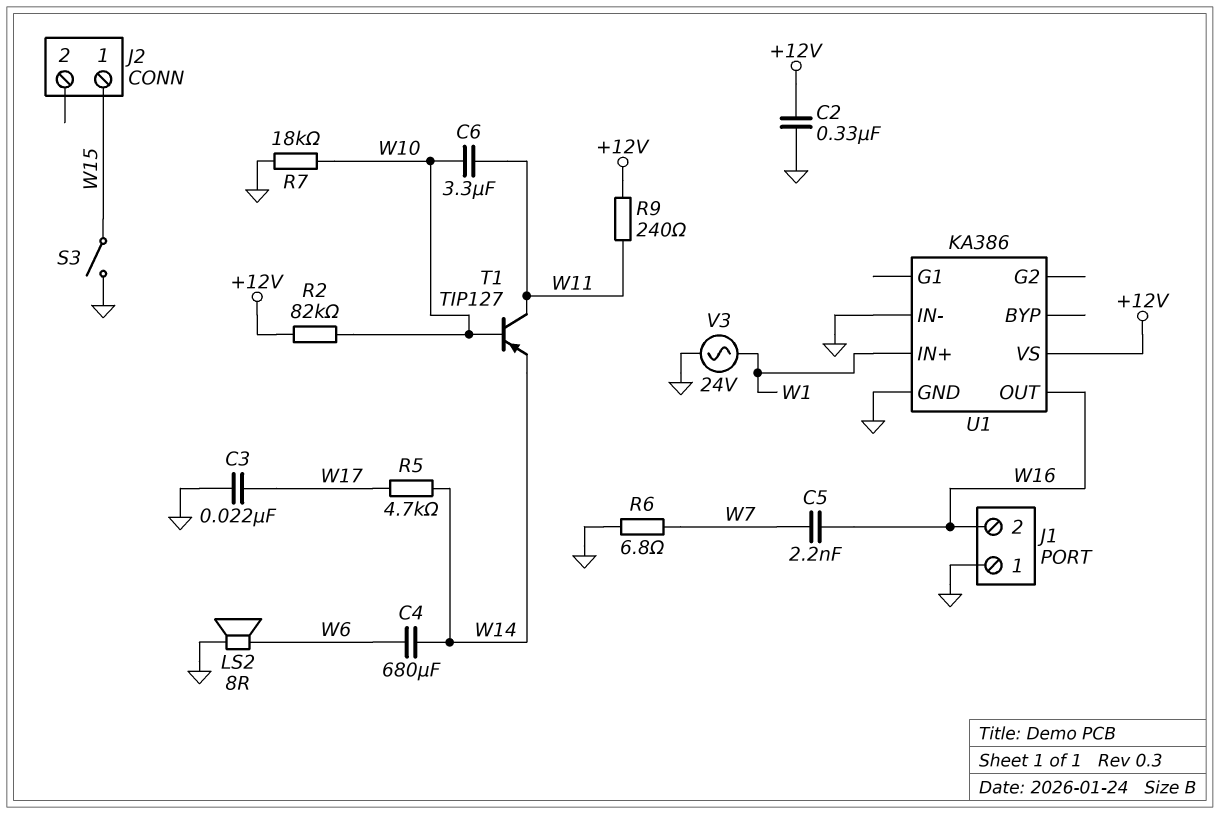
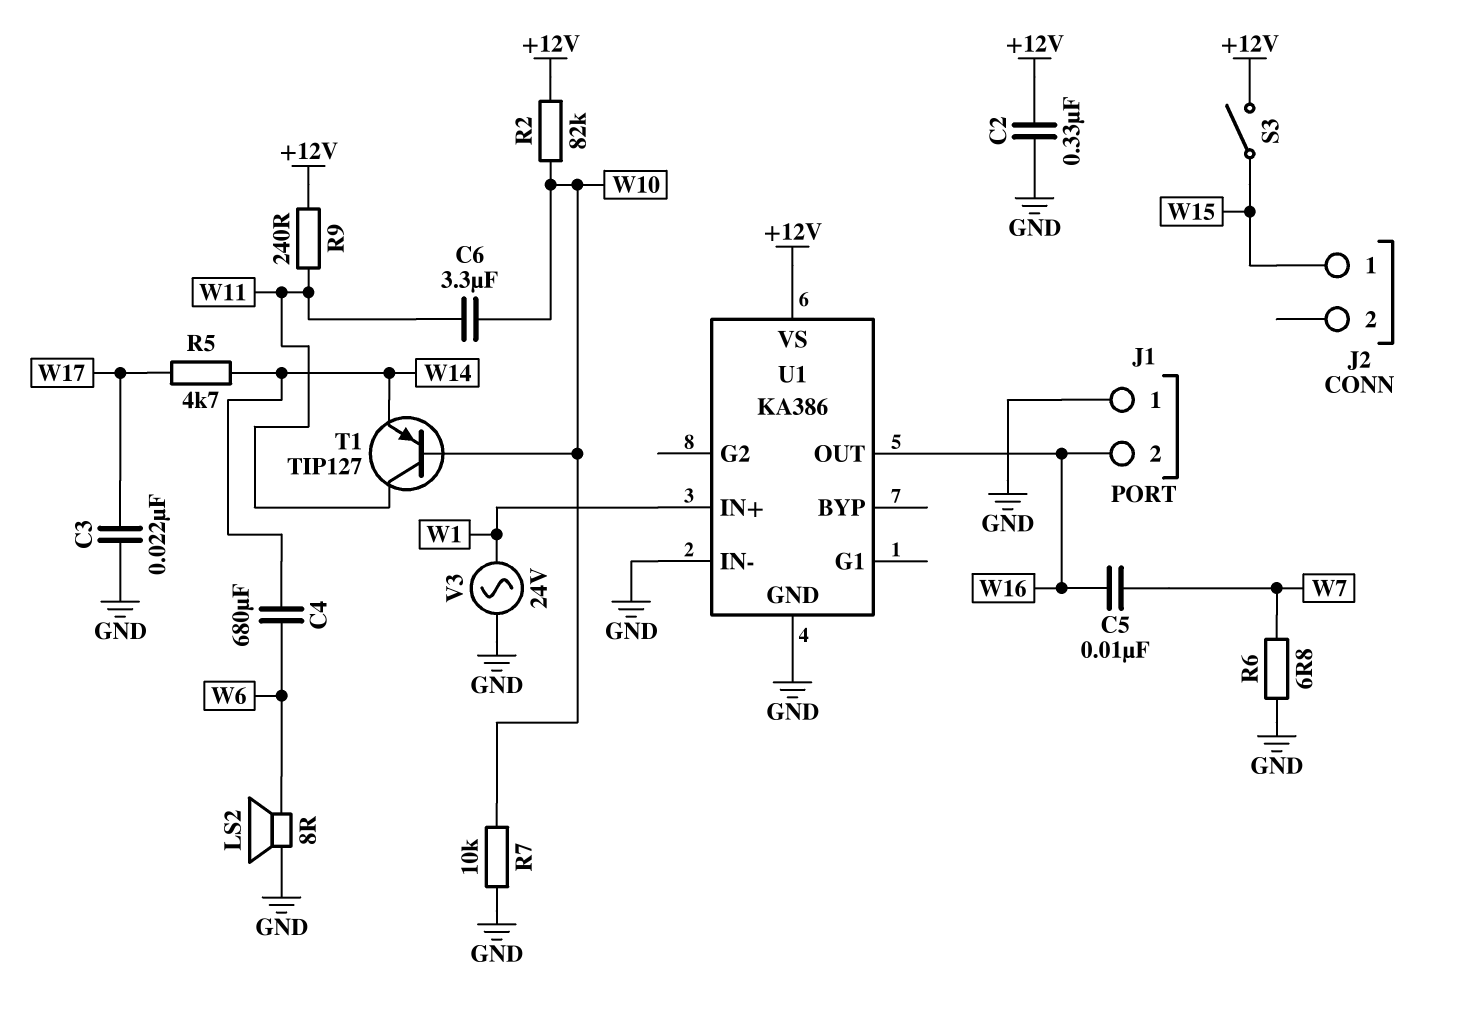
C5: 2.2nF (W7, W16) -> 10nF (W7, W16)
R7: 18k (GND, W10) -> 10k (GND, W10)
S3: switch (GND, W15) -> switch (+12V, W15)

